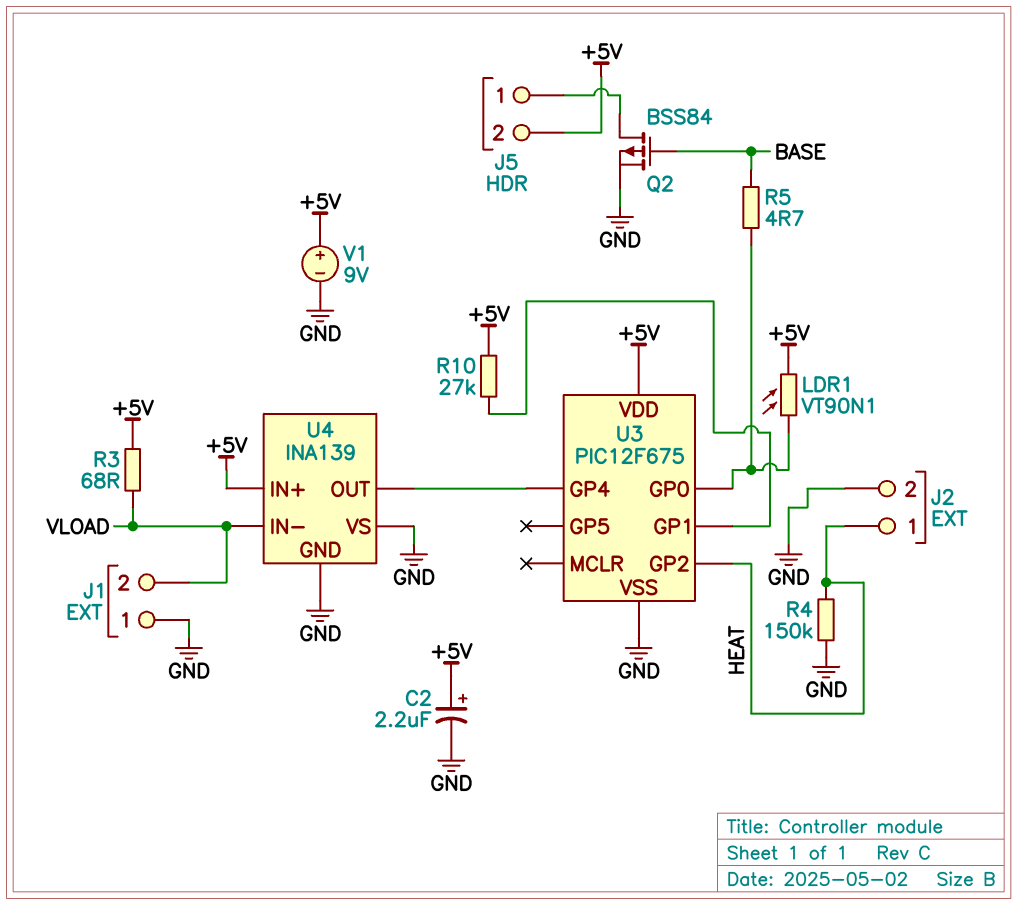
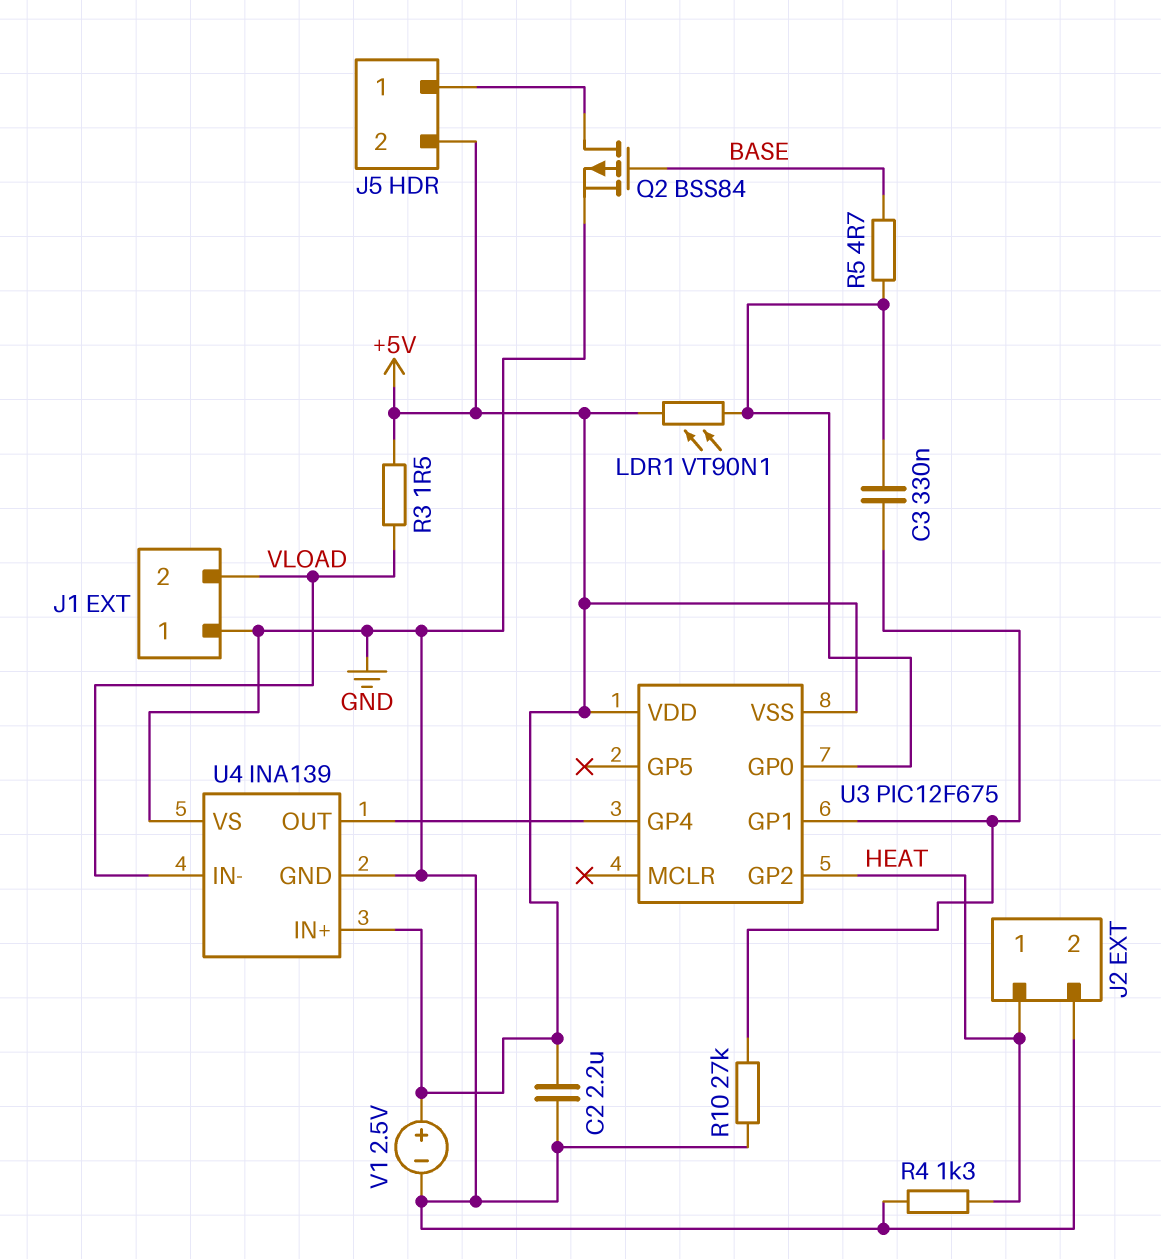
C2: 2.2uF (plus +5V, minus GND) -> 2.2uF (+5V, GND)
C3: none -> 330nF (U3/GP0, U3/GP1)
R3: 68 (+5V, VLOAD) -> 1.5 (+5V, VLOAD)
R4: 150k (GND, HEAT) -> 1.3k (GND, HEAT)
R10: 27k (+5V, U3/GP1) -> 27k (GND, U3/GP1)
U3 pin VSS: GND -> +5V
V1: 9V (plus +5V, minus GND) -> 2.5V (plus +5V, minus GND)

